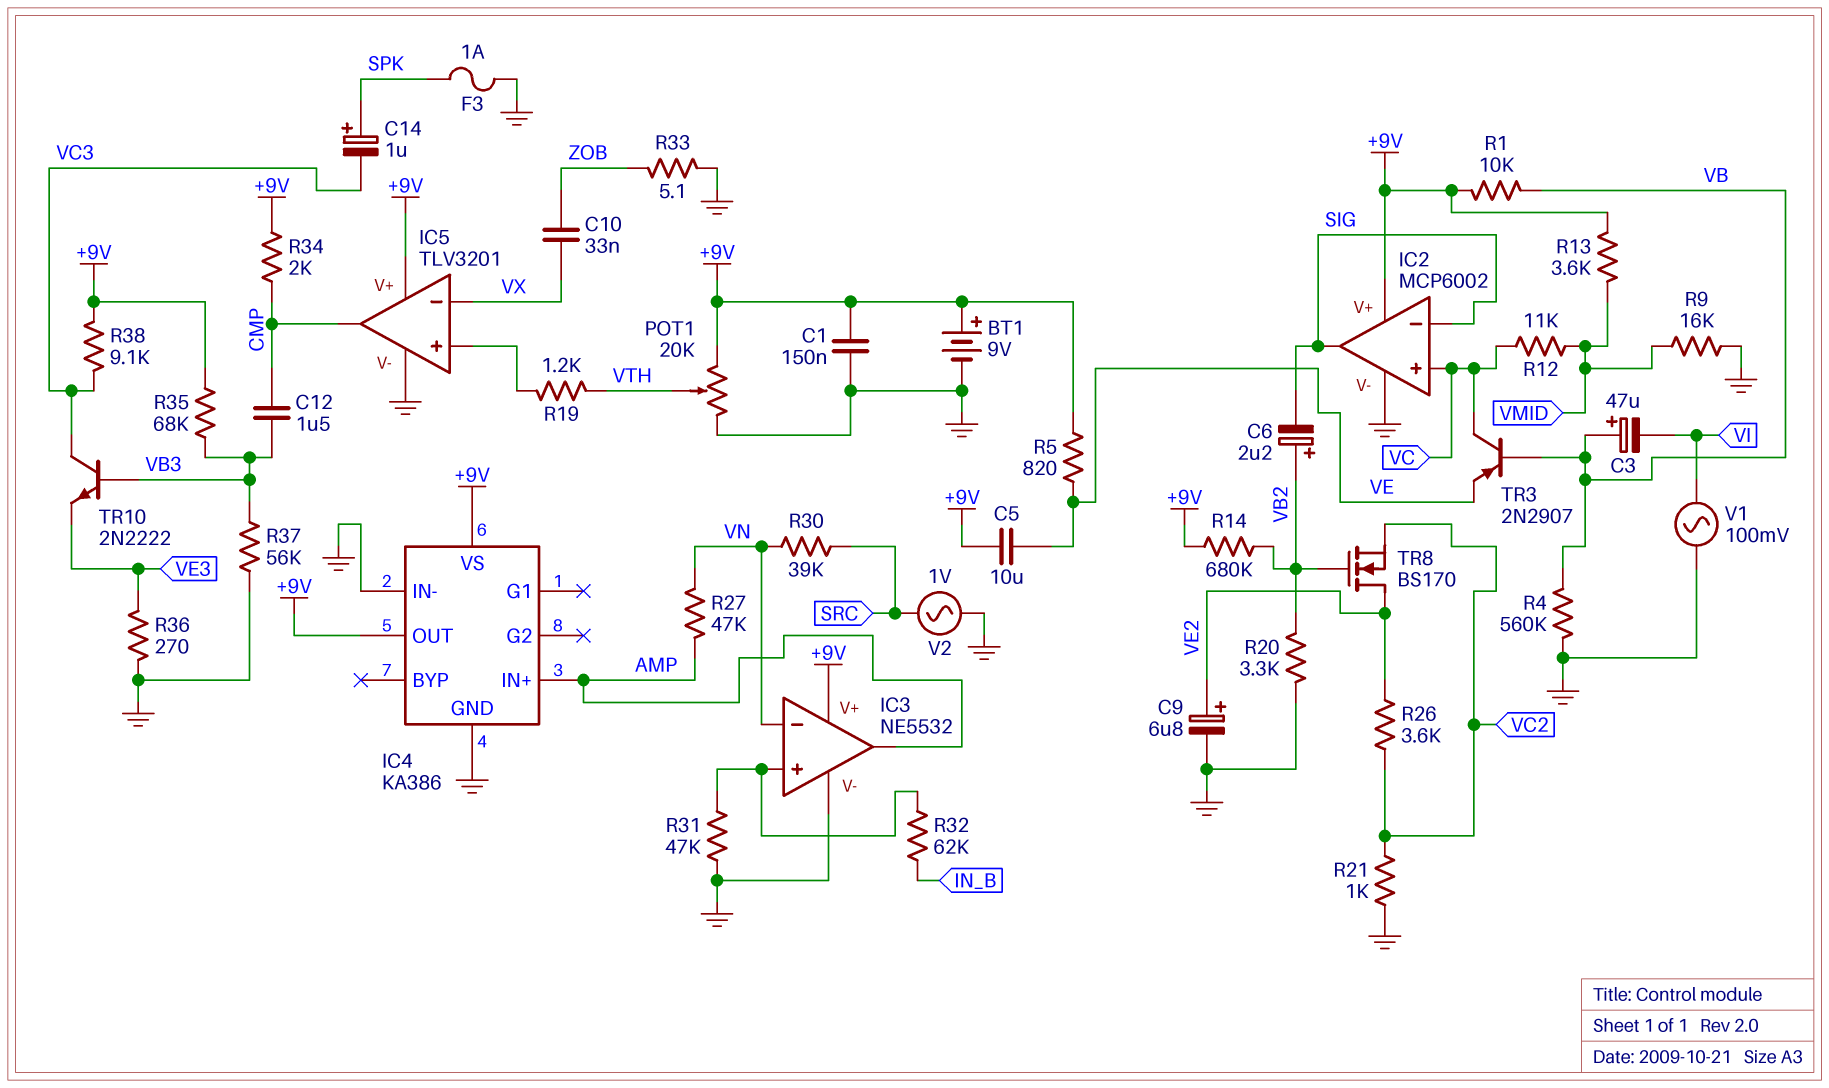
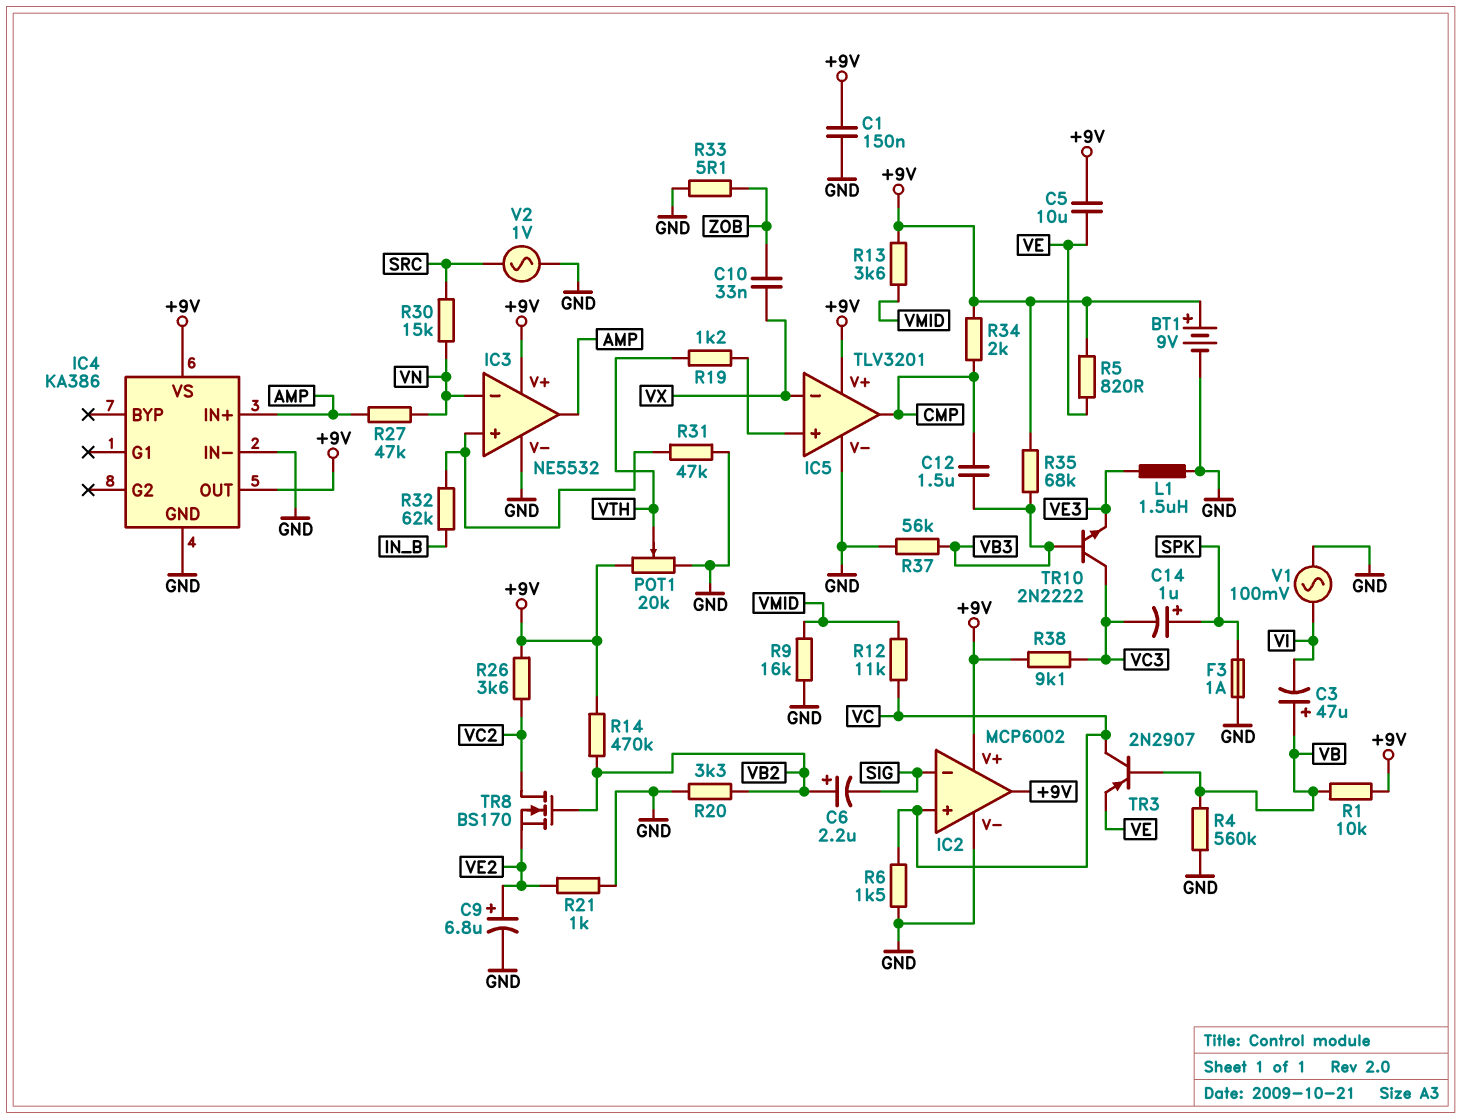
IC2 pin out: SIG -> +9V
L1: none -> 1.5uH (GND, VE3)
R6: none -> 1.5k (GND, VC)
R14: 680k (+9V, VB2) -> 470k (+9V, VB2)
R21: 1k (GND, VC2) -> 1k (GND, VE2)
R26: 3.6k (VC2, VE2) -> 3.6k (+9V, VC2)
R30: 39k (SRC, VN) -> 15k (SRC, VN)
R36: 270 (GND, VE3) -> none
TR8: NMOS BS170 (G VB2, D VE2, S VC2) -> NMOS BS170 (G VB2, D VC2, S VE2)

